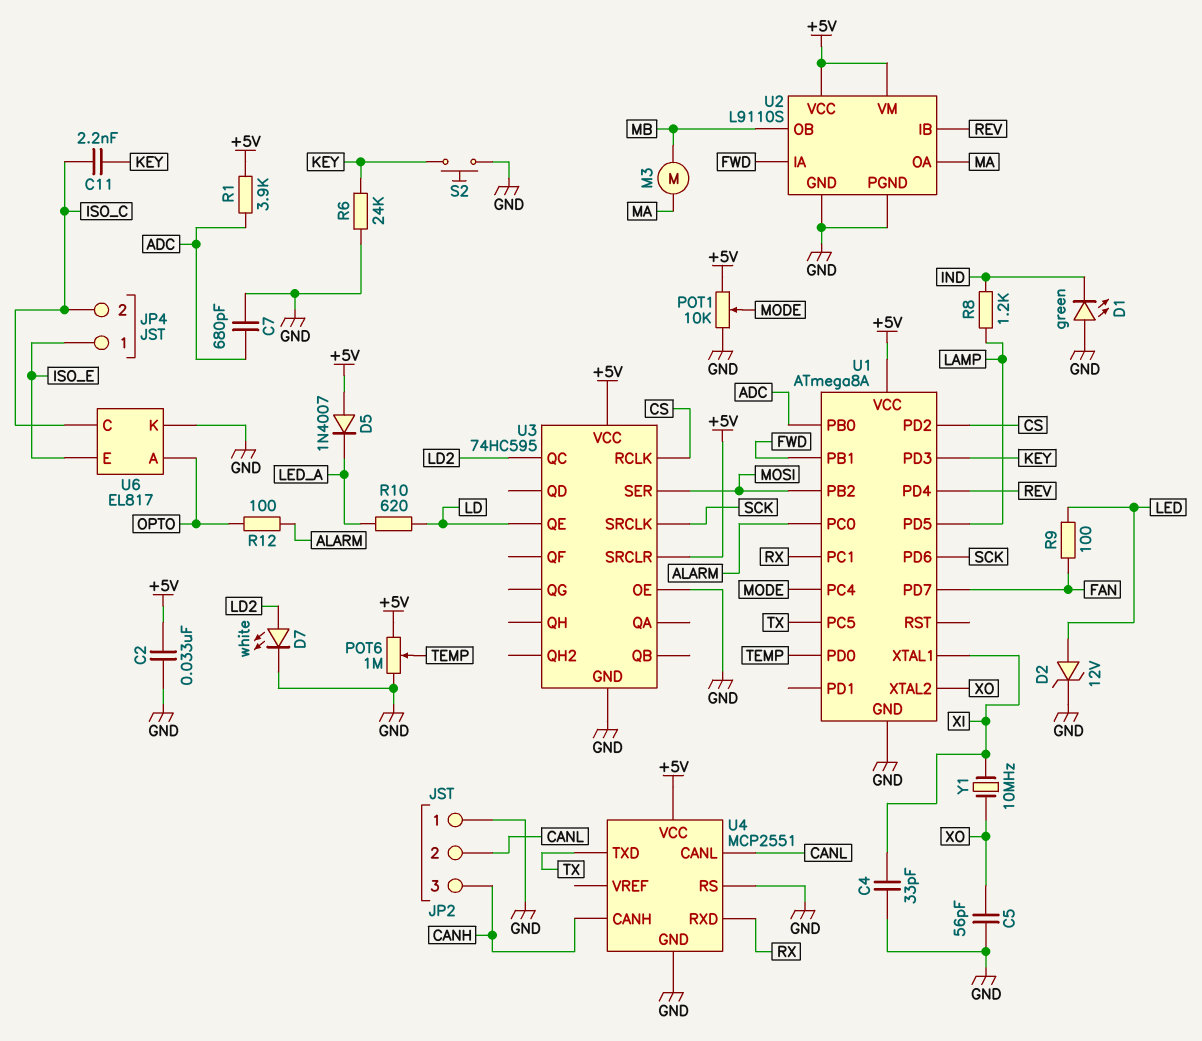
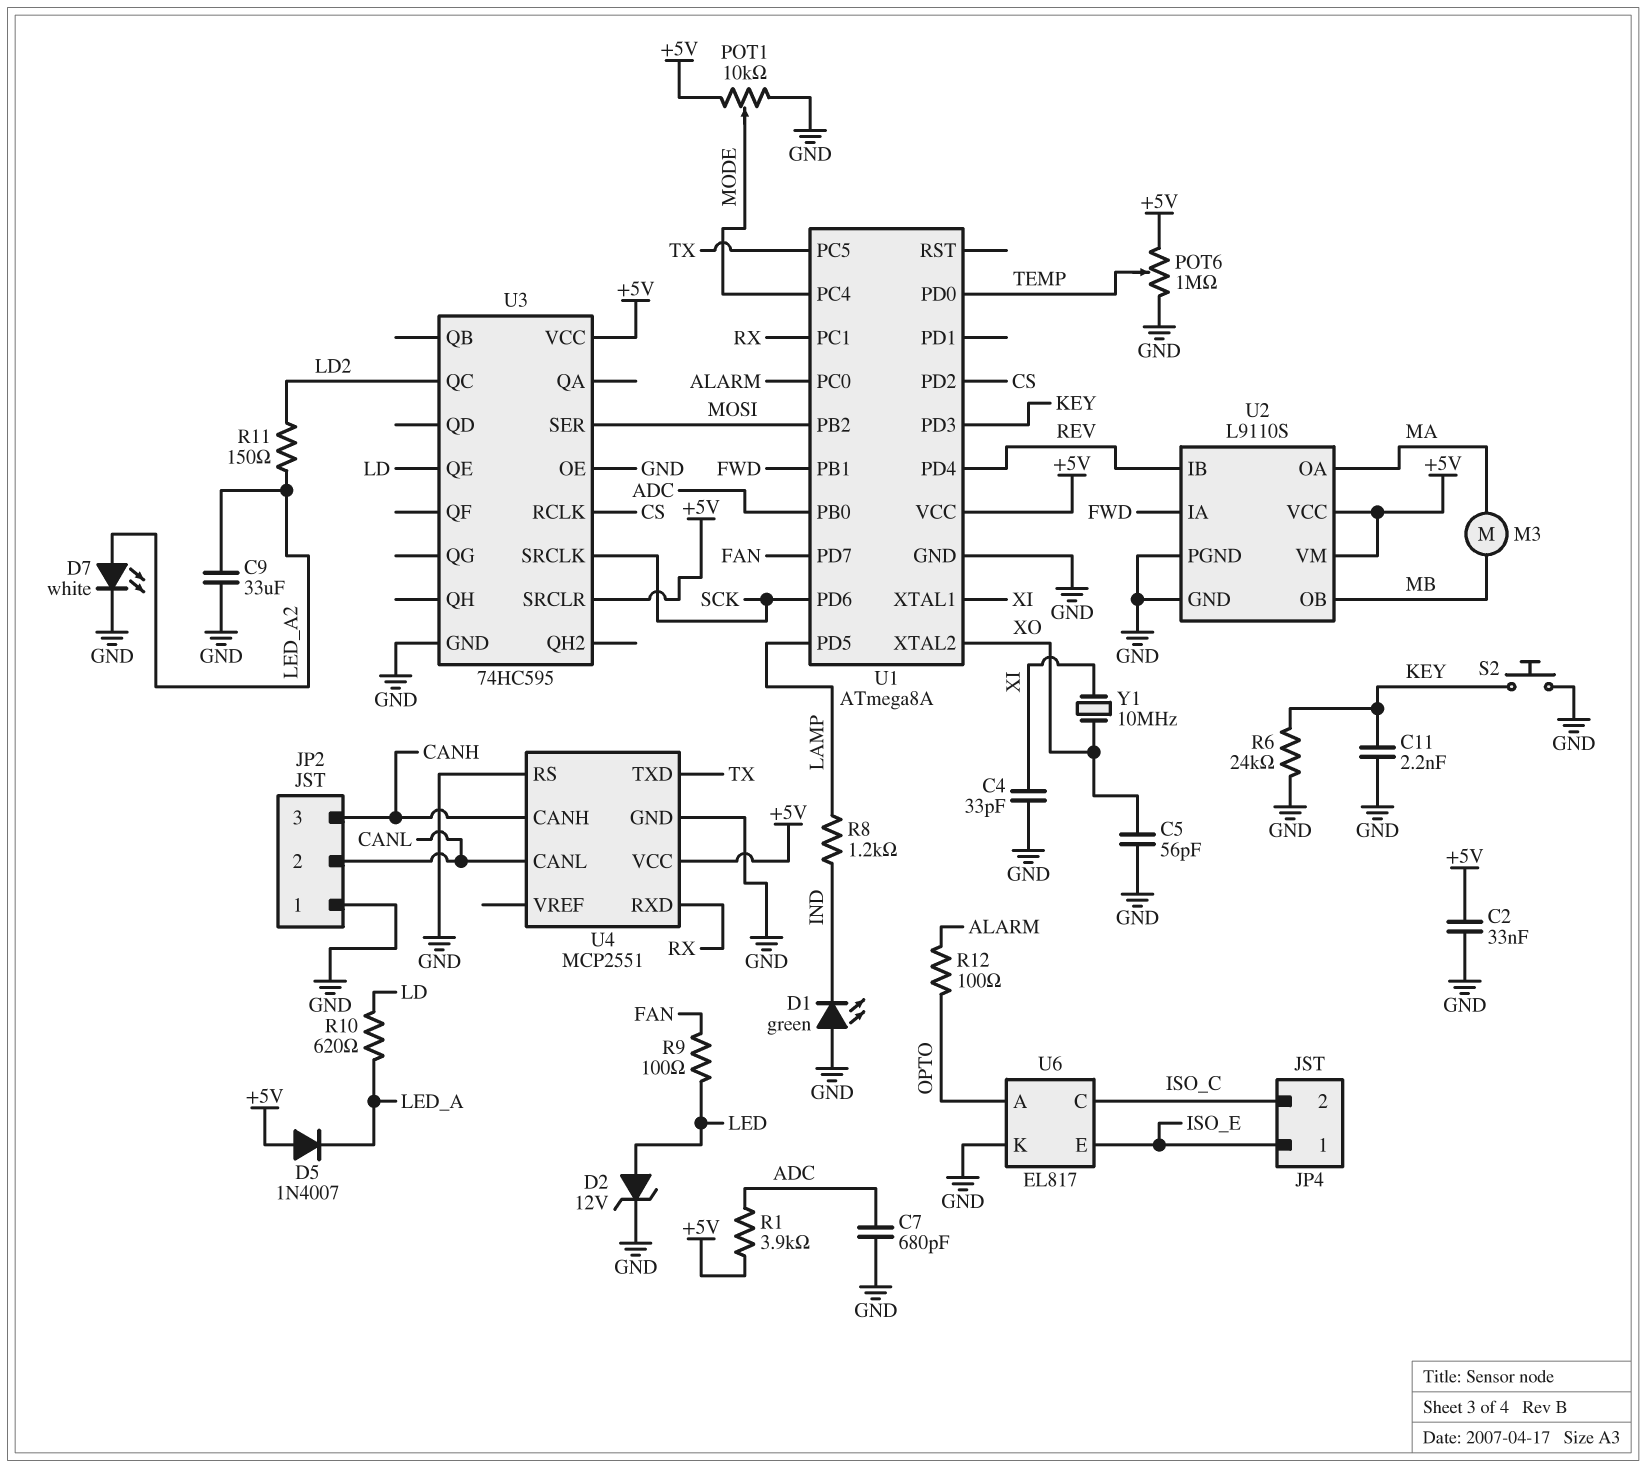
C9: none -> 33uF (GND, LED_A2)
C11: 2.2nF (ISO_C, KEY) -> 2.2nF (GND, KEY)
D7: LED white (A LD2, K GND) -> LED white (A LED_A2, K GND)
R11: none -> 150 (LD2, LED_A2)

